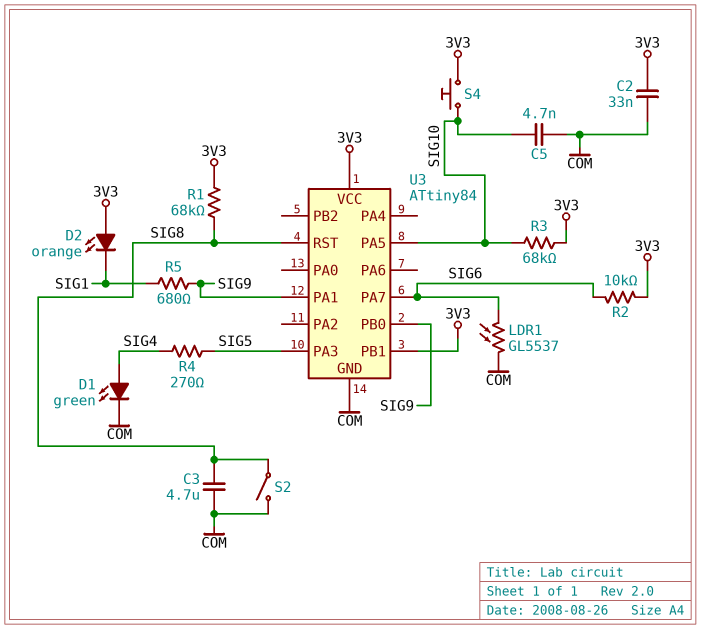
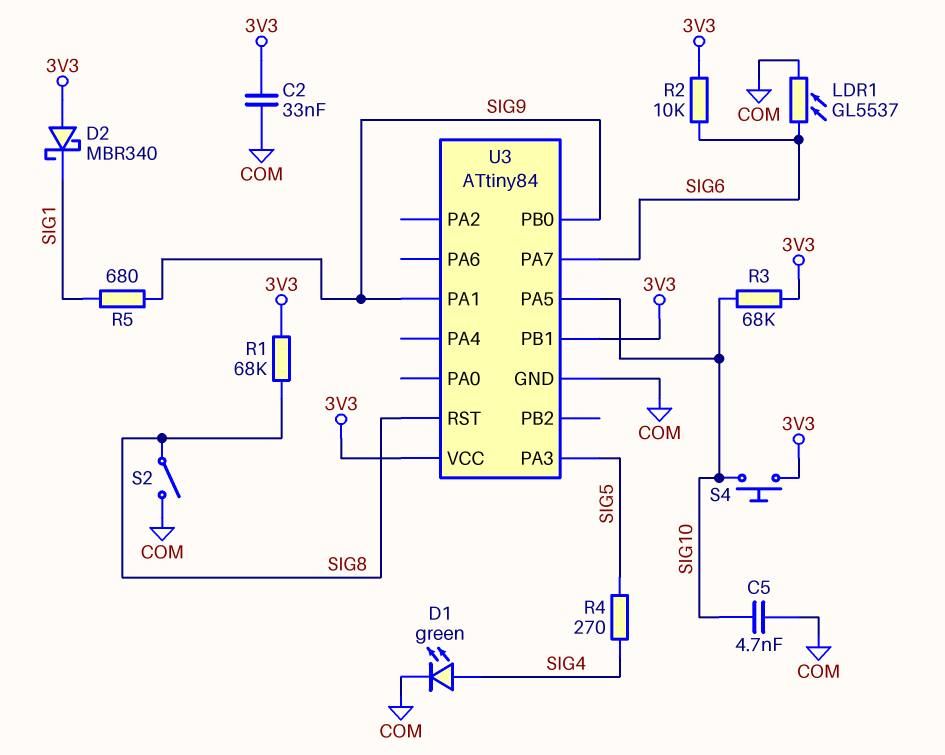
C3: 4.7uF (COM, SIG8) -> none
D2: LED orange (A 3V3, K SIG1) -> schottky MBR340 (A 3V3, K SIG1)

